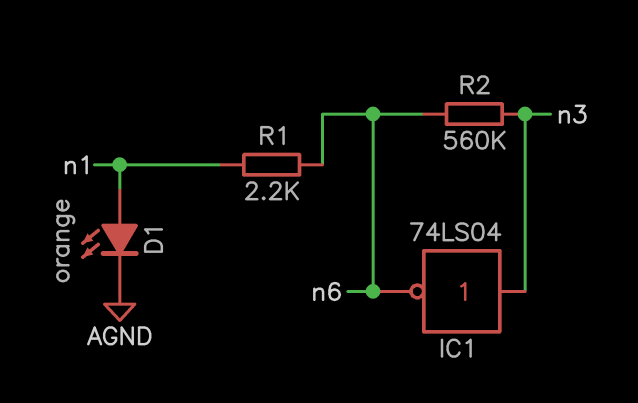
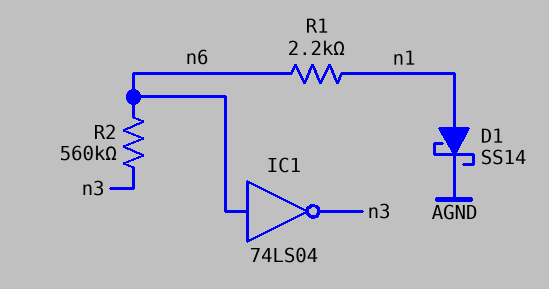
D1: LED orange (A n1, K AGND) -> schottky SS14 (A n1, K AGND)
IC1: NOT 74LS04 (in n3, out n6) -> NOT 74LS04 (in n6, out n3)

